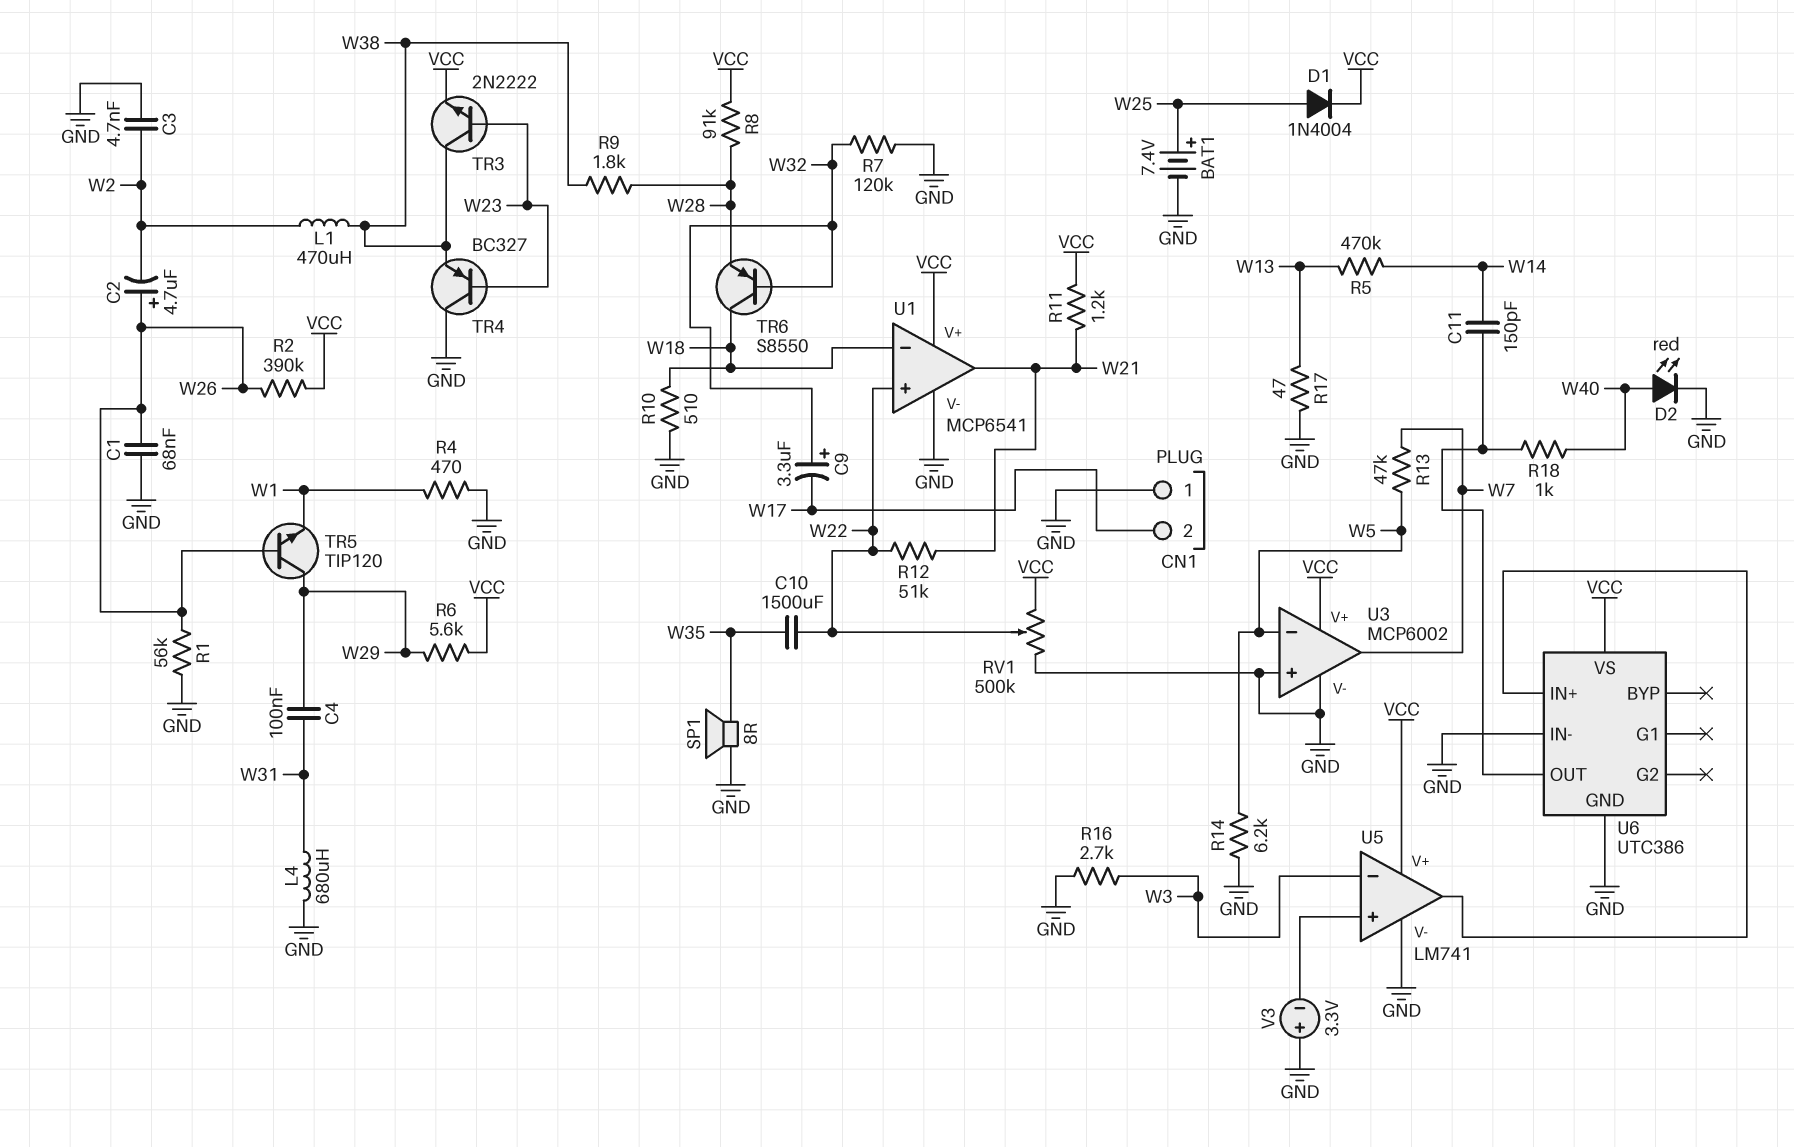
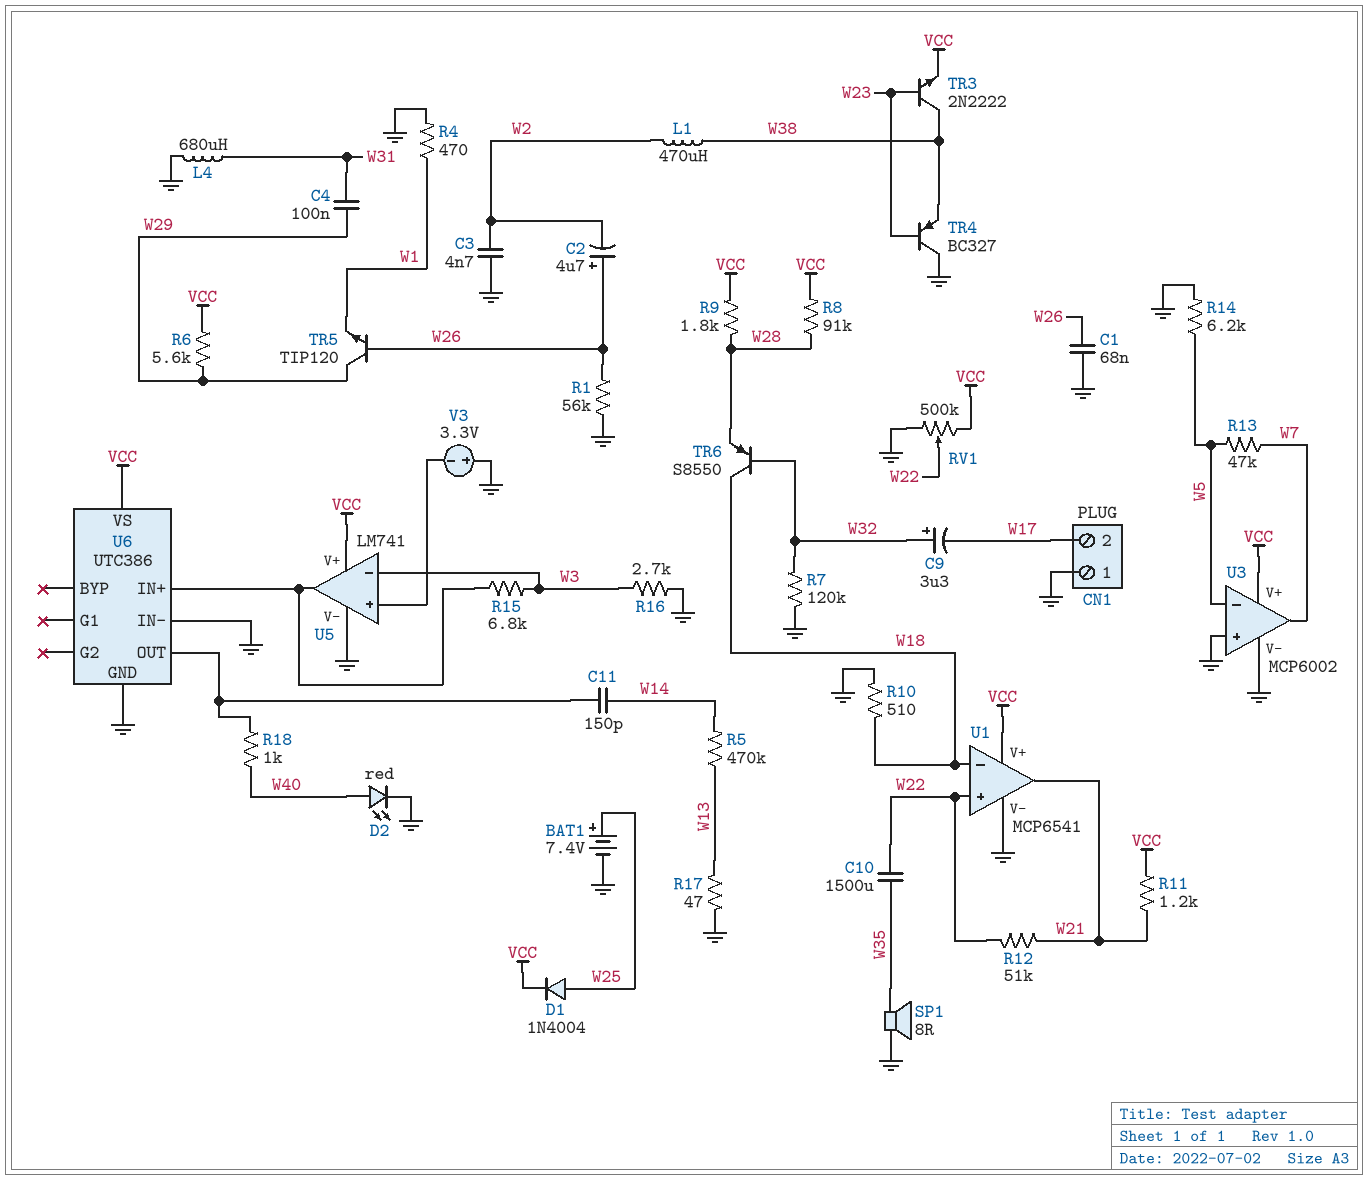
R2: 390k (VCC, W26) -> none
R9: 1.8k (W28, W38) -> 1.8k (VCC, W28)
R15: none -> 6.8k (U5/out, W3)

